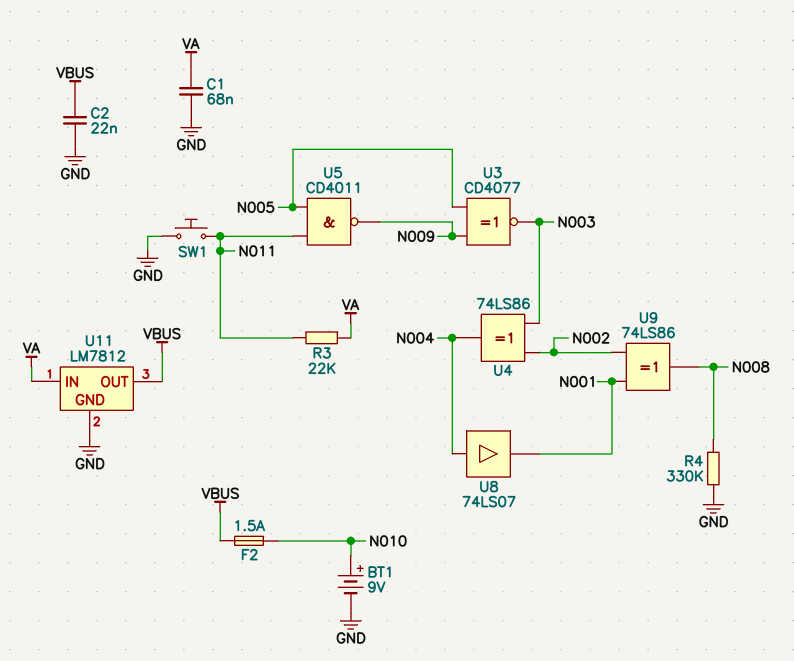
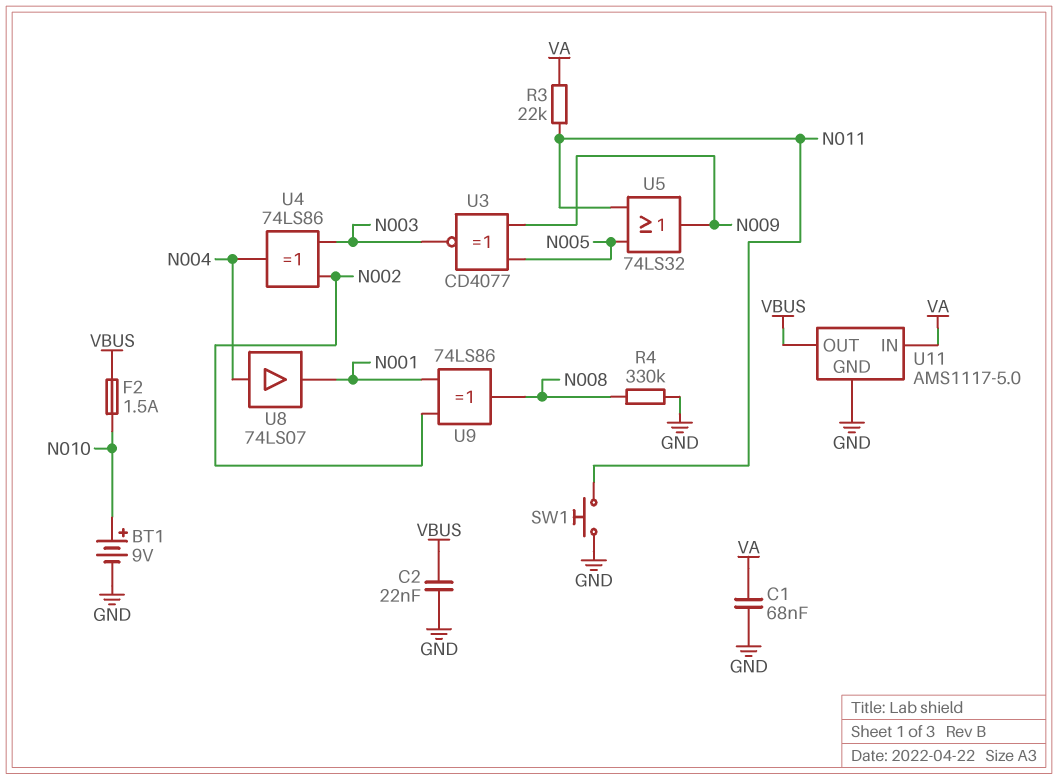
U5: NAND CD4011 (in N005, in N011, out N009) -> OR 74LS32 (in N005, in N011, out N009)
U11: LM7812 -> AMS1117-5.0

